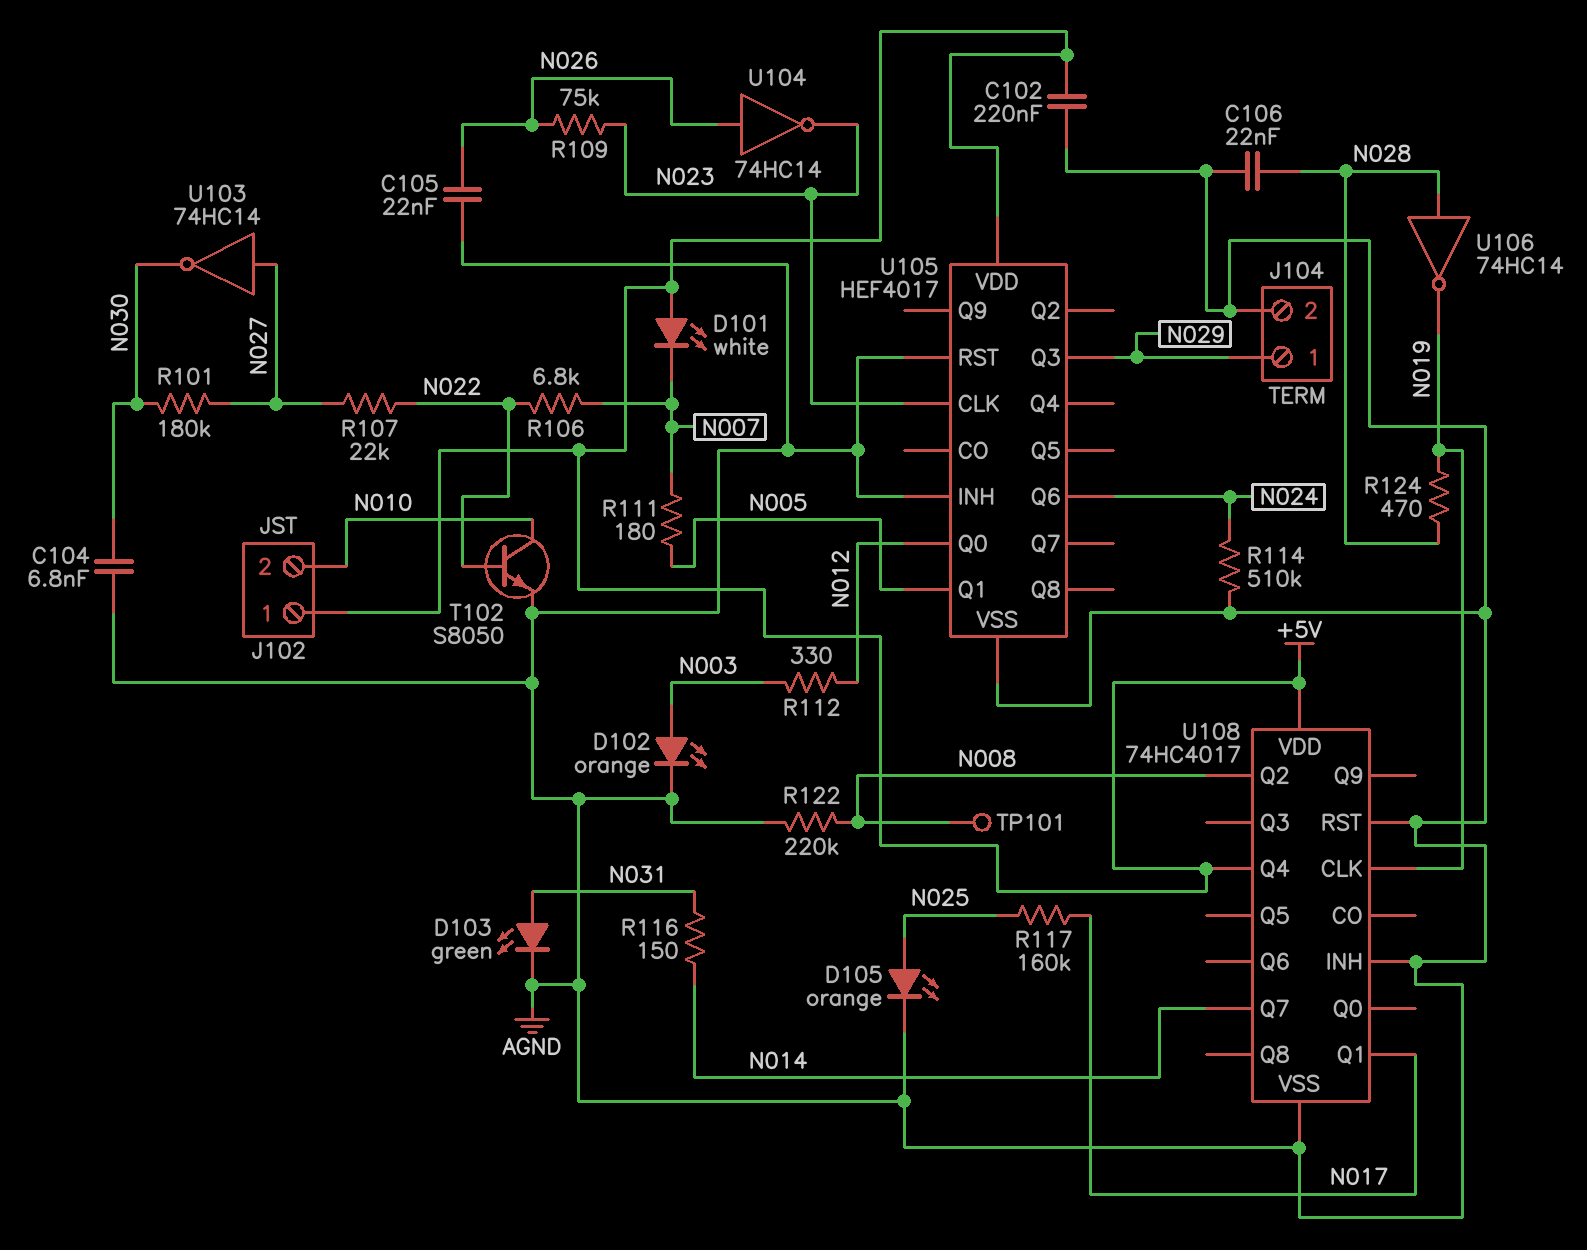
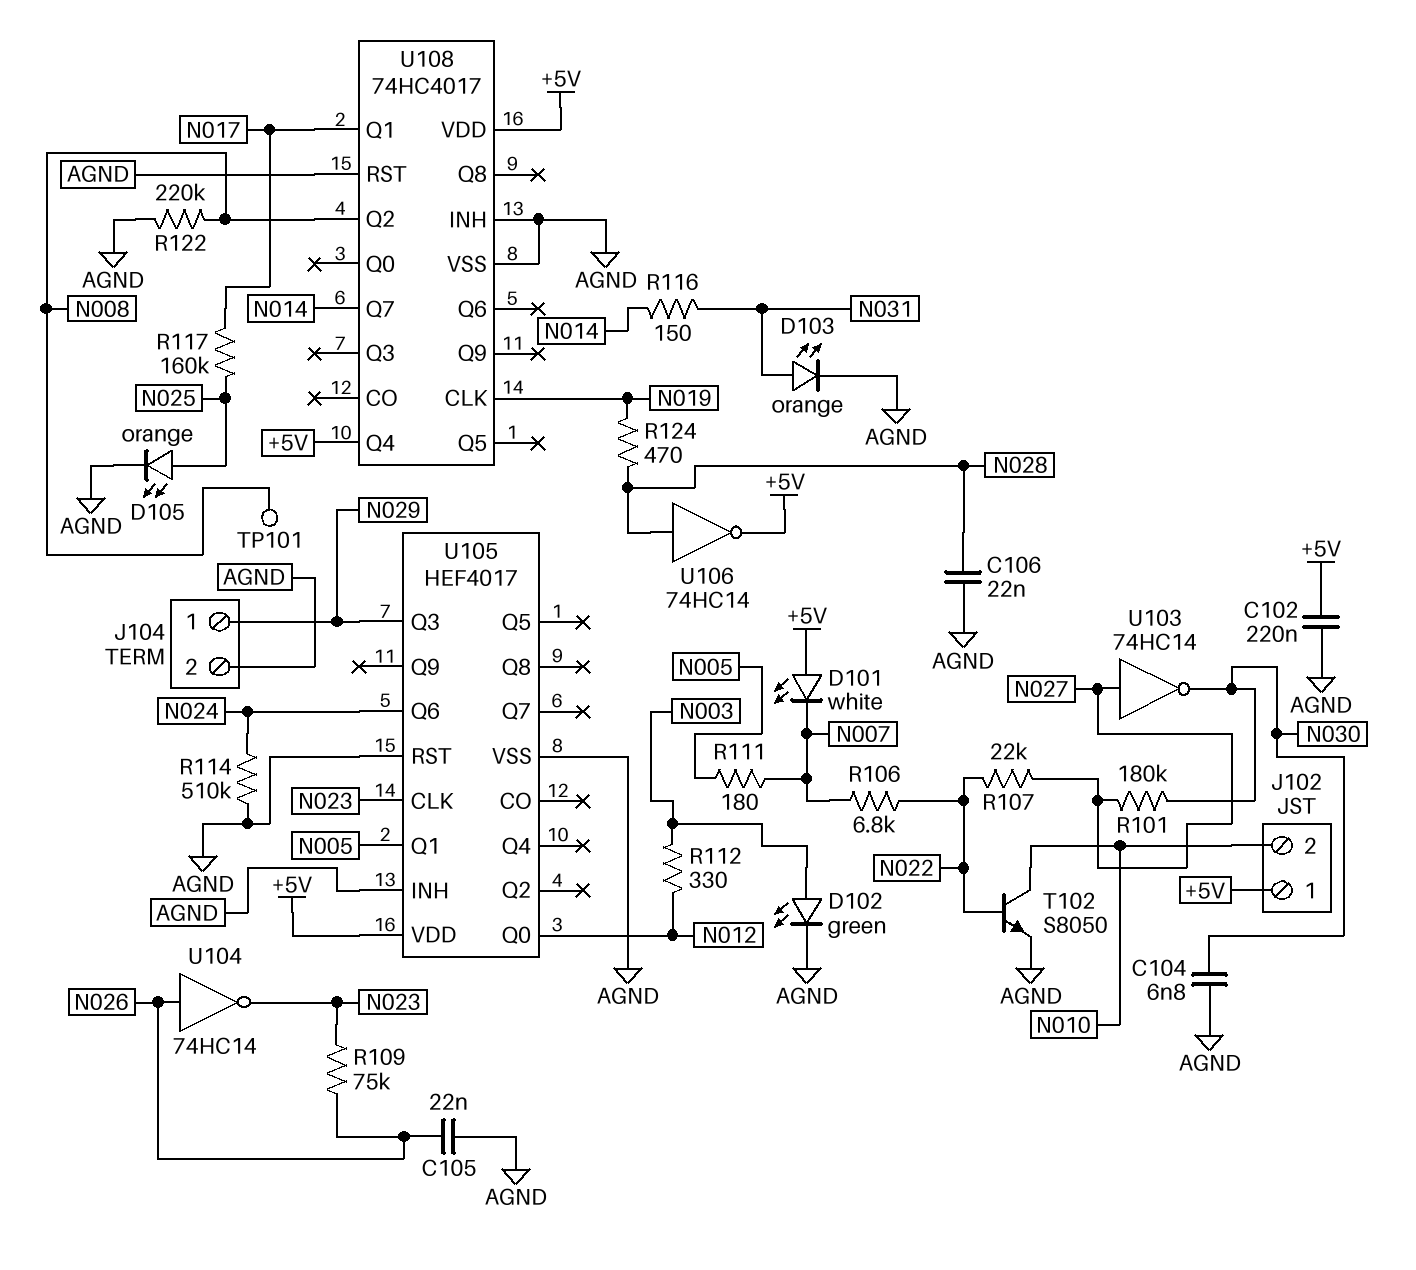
D102: LED orange (A N003, K AGND) -> LED green (A N003, K AGND)
D103: LED green (A N031, K AGND) -> LED orange (A N031, K AGND)
U106: NOT 74HC14 (in N028, out N019) -> NOT 74HC14 (in N028, out +5V)

